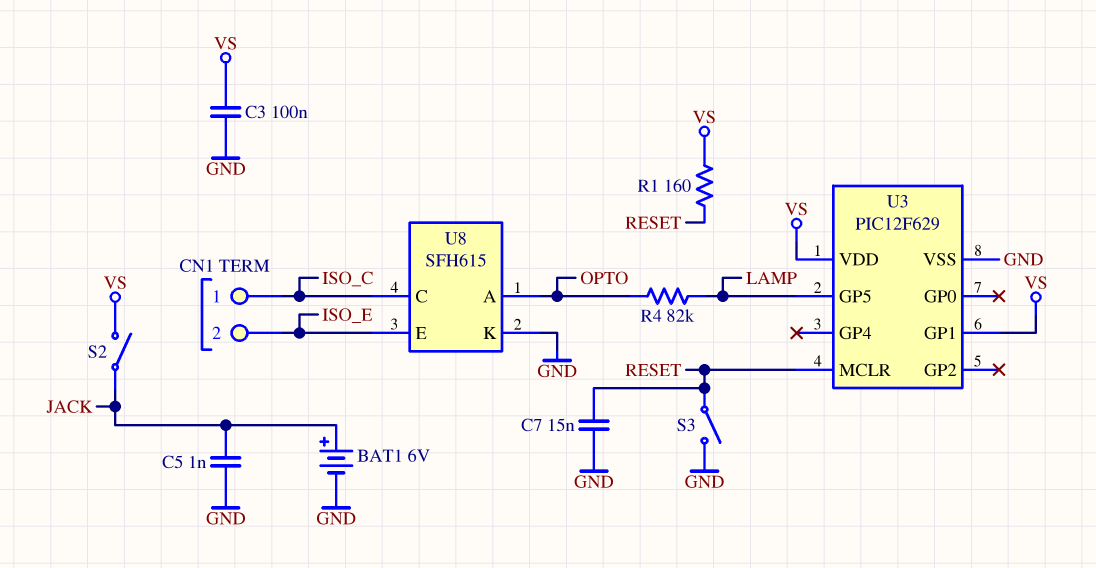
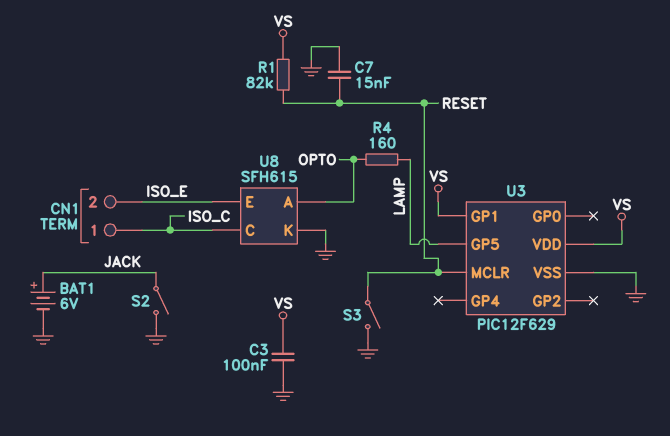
C5: 1nF (GND, JACK) -> none
R1: 160 (RESET, VS) -> 82k (RESET, VS)
R4: 82k (LAMP, OPTO) -> 160 (LAMP, OPTO)
S2: switch (JACK, VS) -> switch (GND, JACK)

